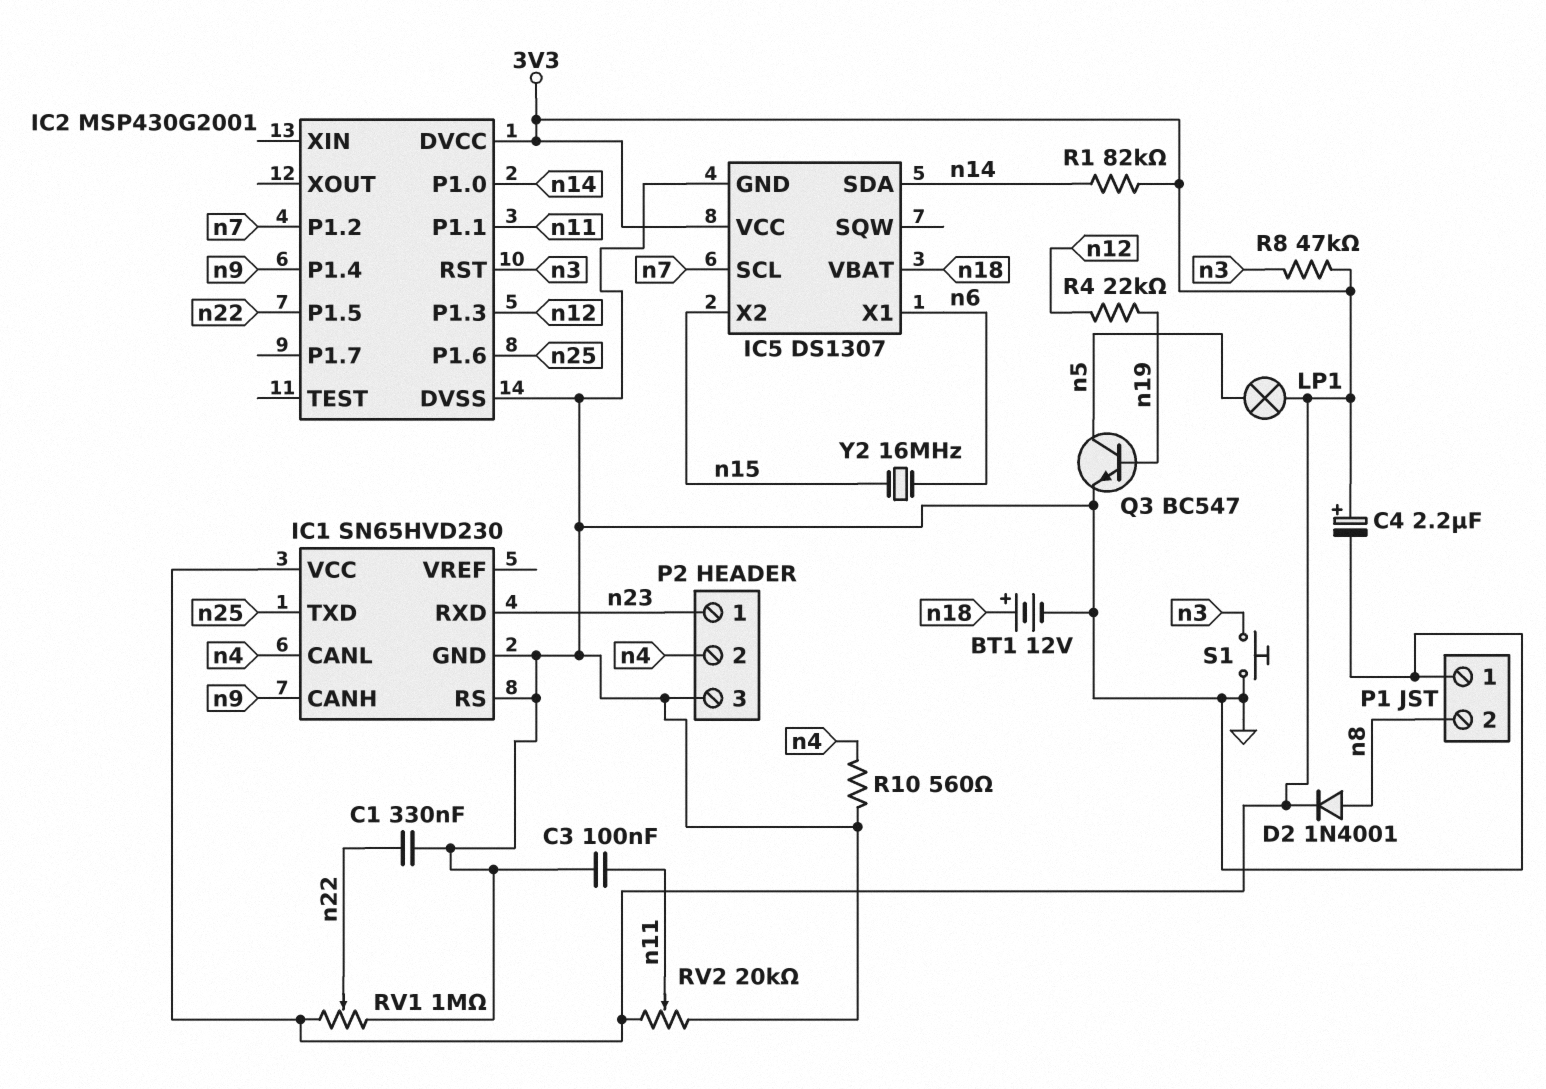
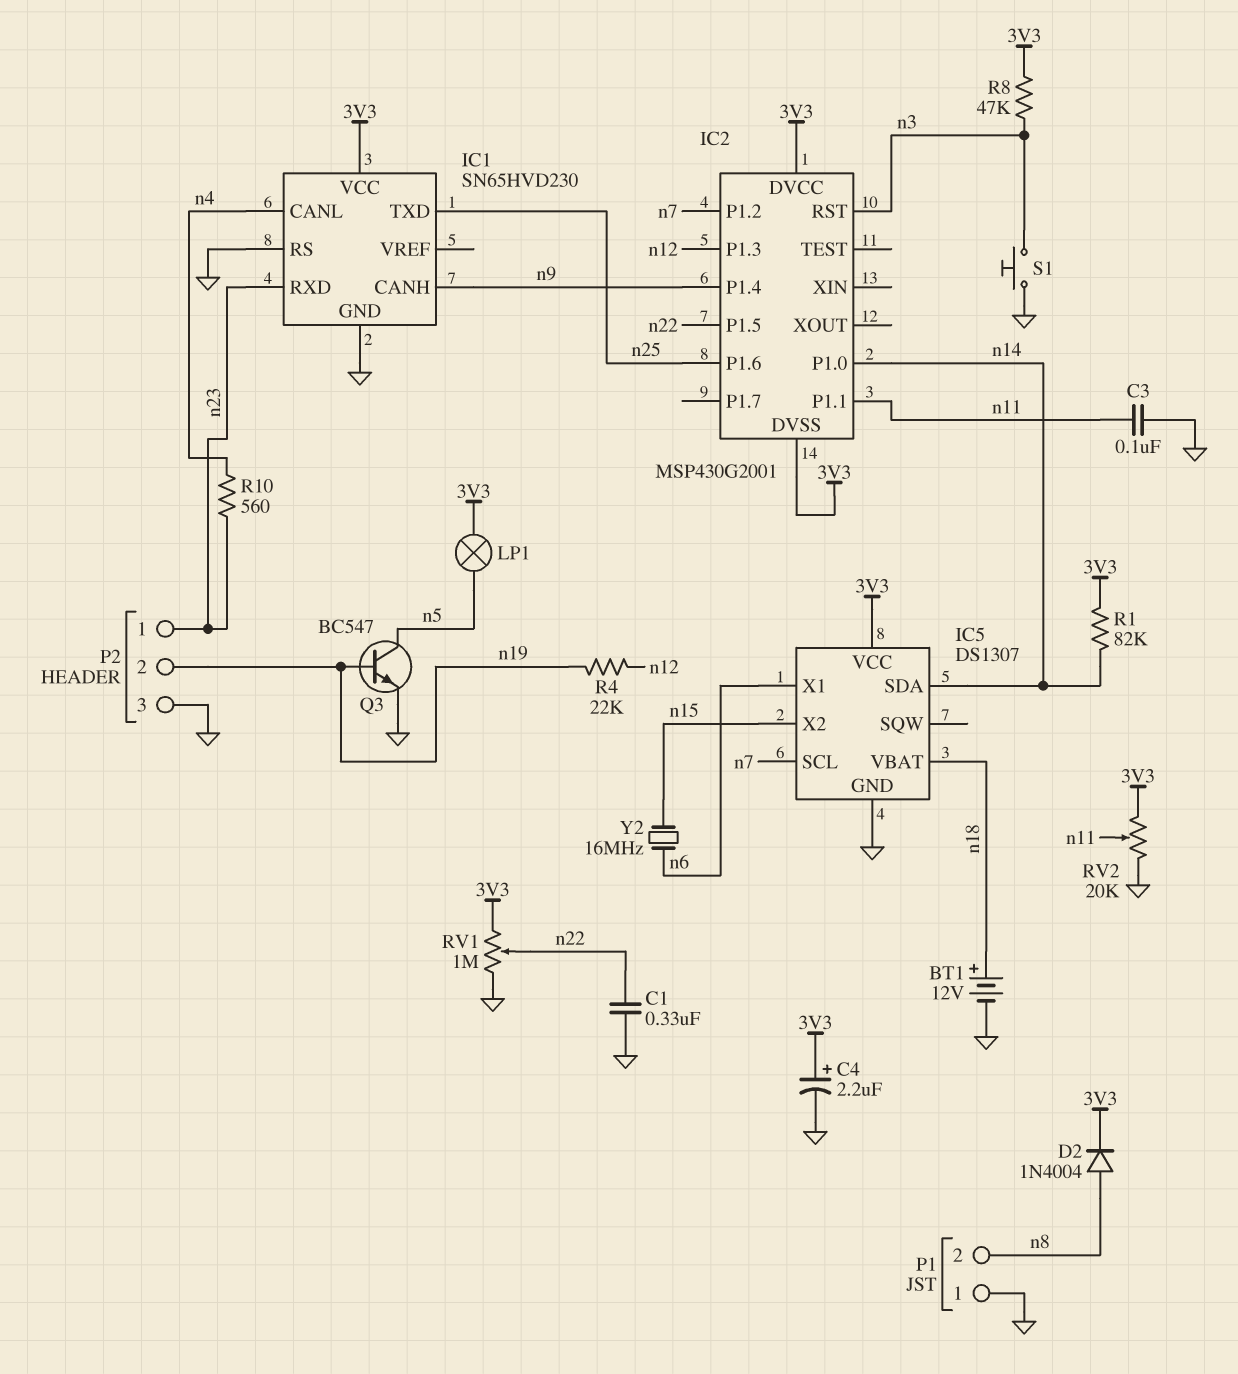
D2: diode 1N4001 (A n8, K 3V3) -> diode 1N4004 (A n8, K 3V3)
IC2 pin DVSS: GND -> 3V3
P2 pin 2: n4 -> n19
R10: 560 (GND, n4) -> 560 (n4, n23)

